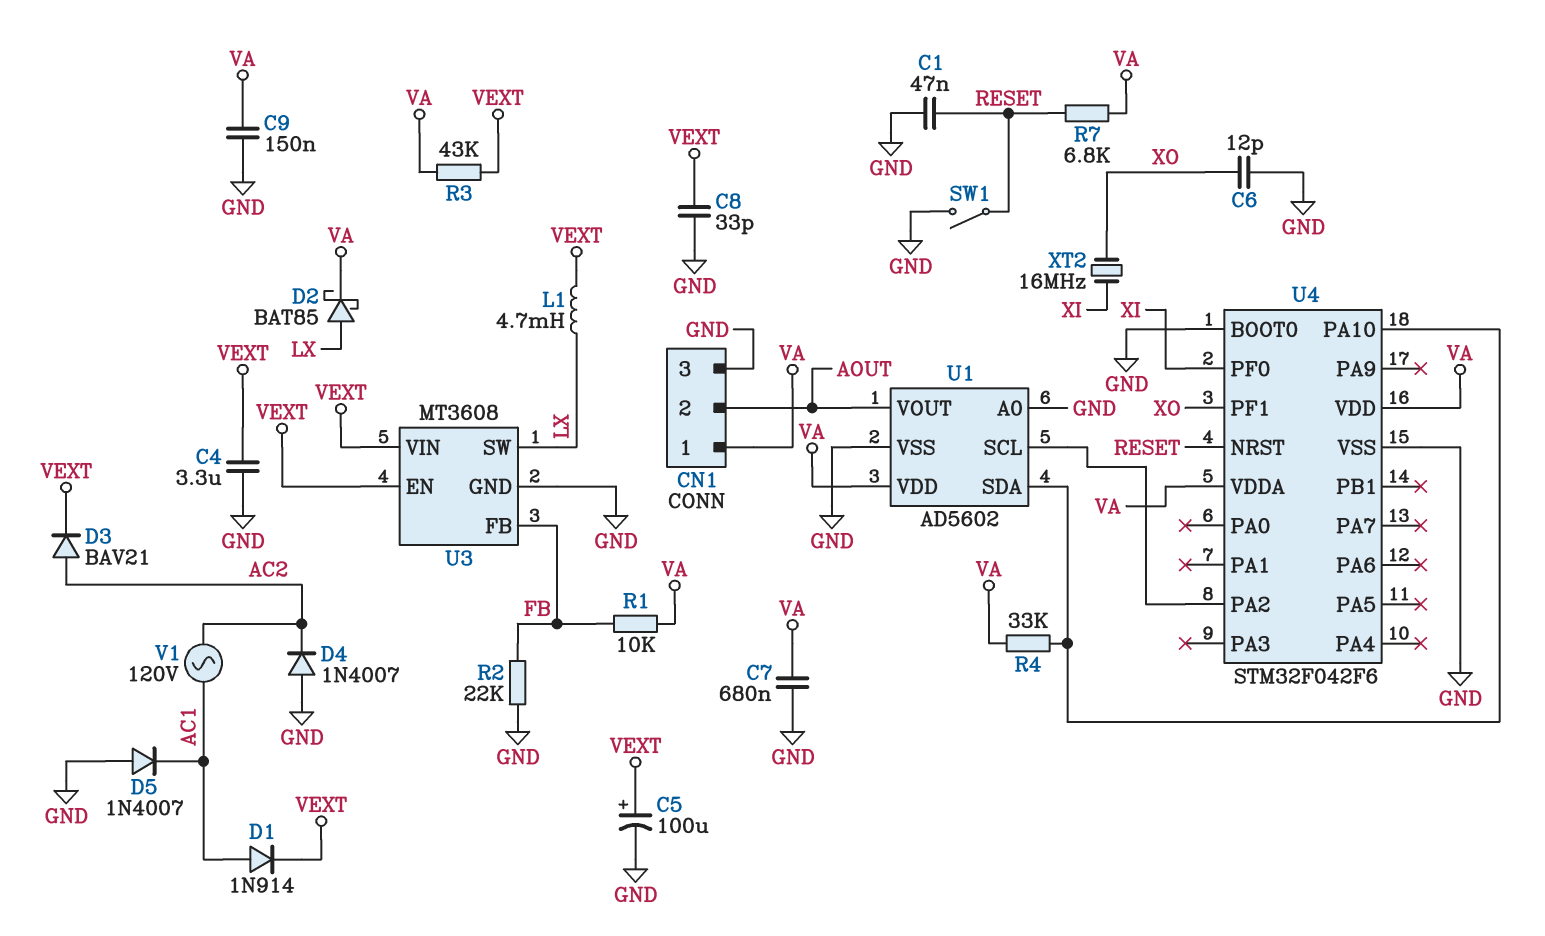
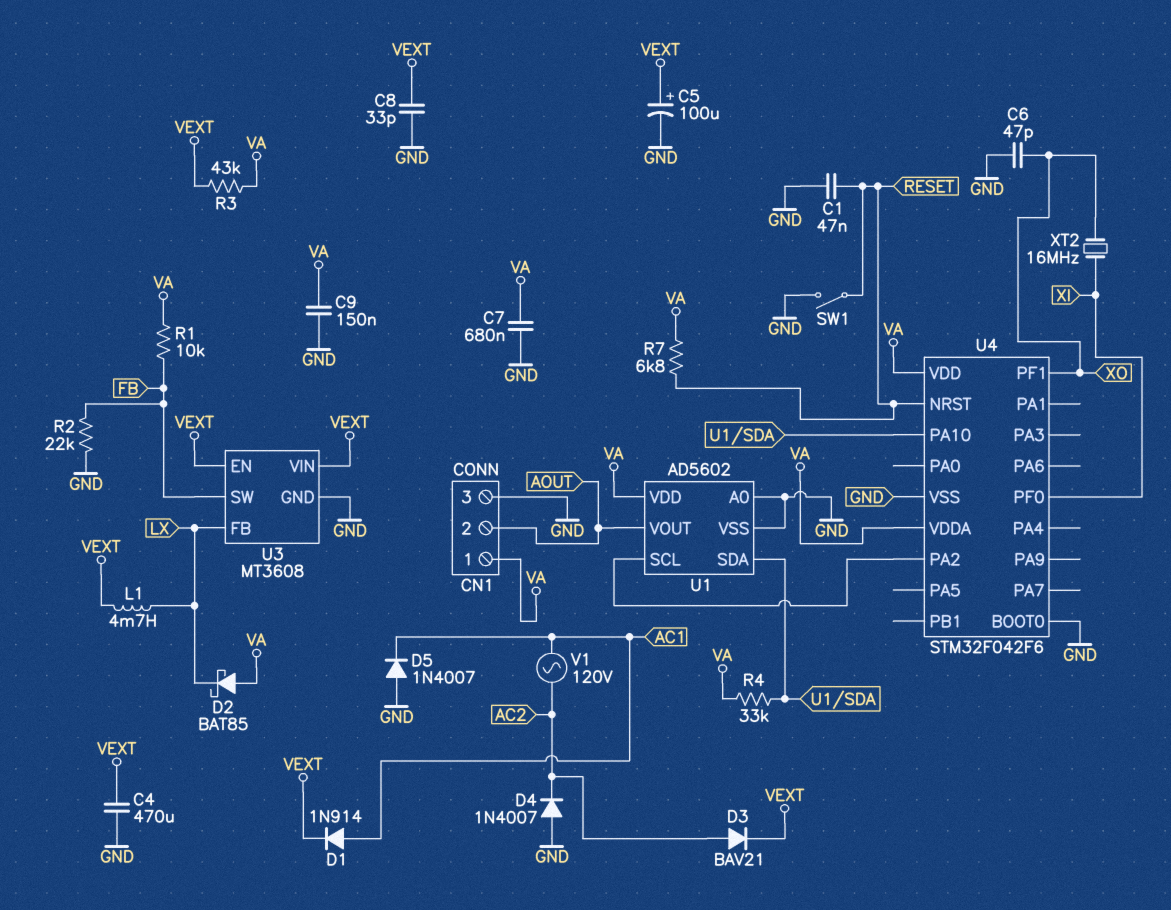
C4: 3.3uF (GND, VEXT) -> 470uF (GND, VEXT)
C6: 12pF (GND, XO) -> 47pF (GND, XO)
D2: schottky BAT85 (A LX, K VA) -> schottky BAT85 (A VA, K LX)
U3 pin FB: FB -> LX
U3 pin SW: LX -> FB

